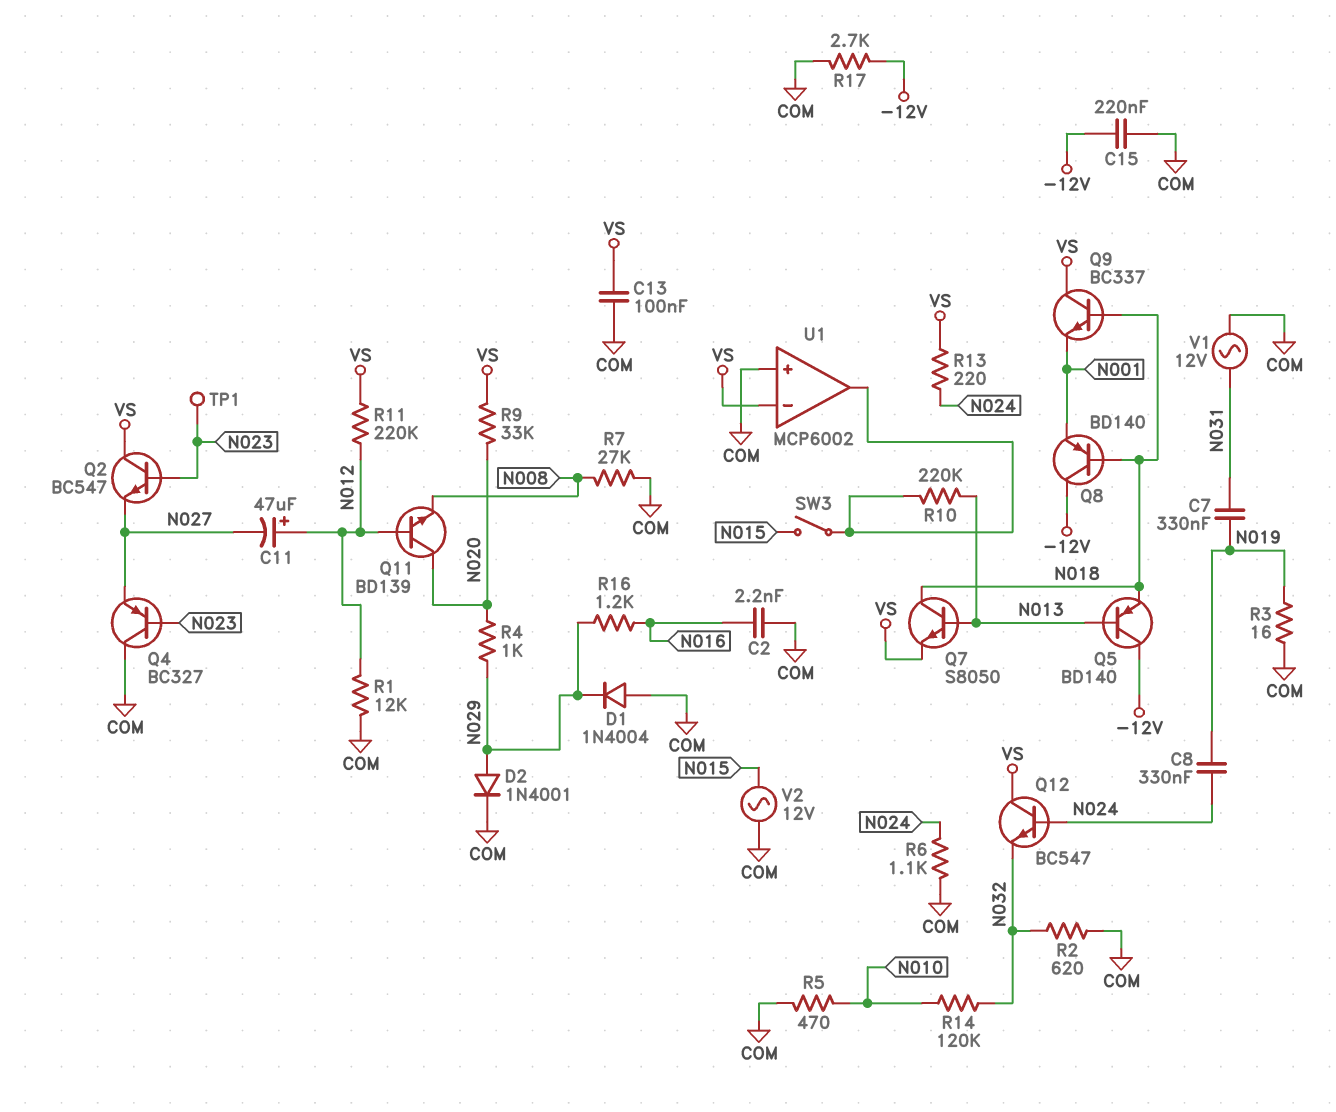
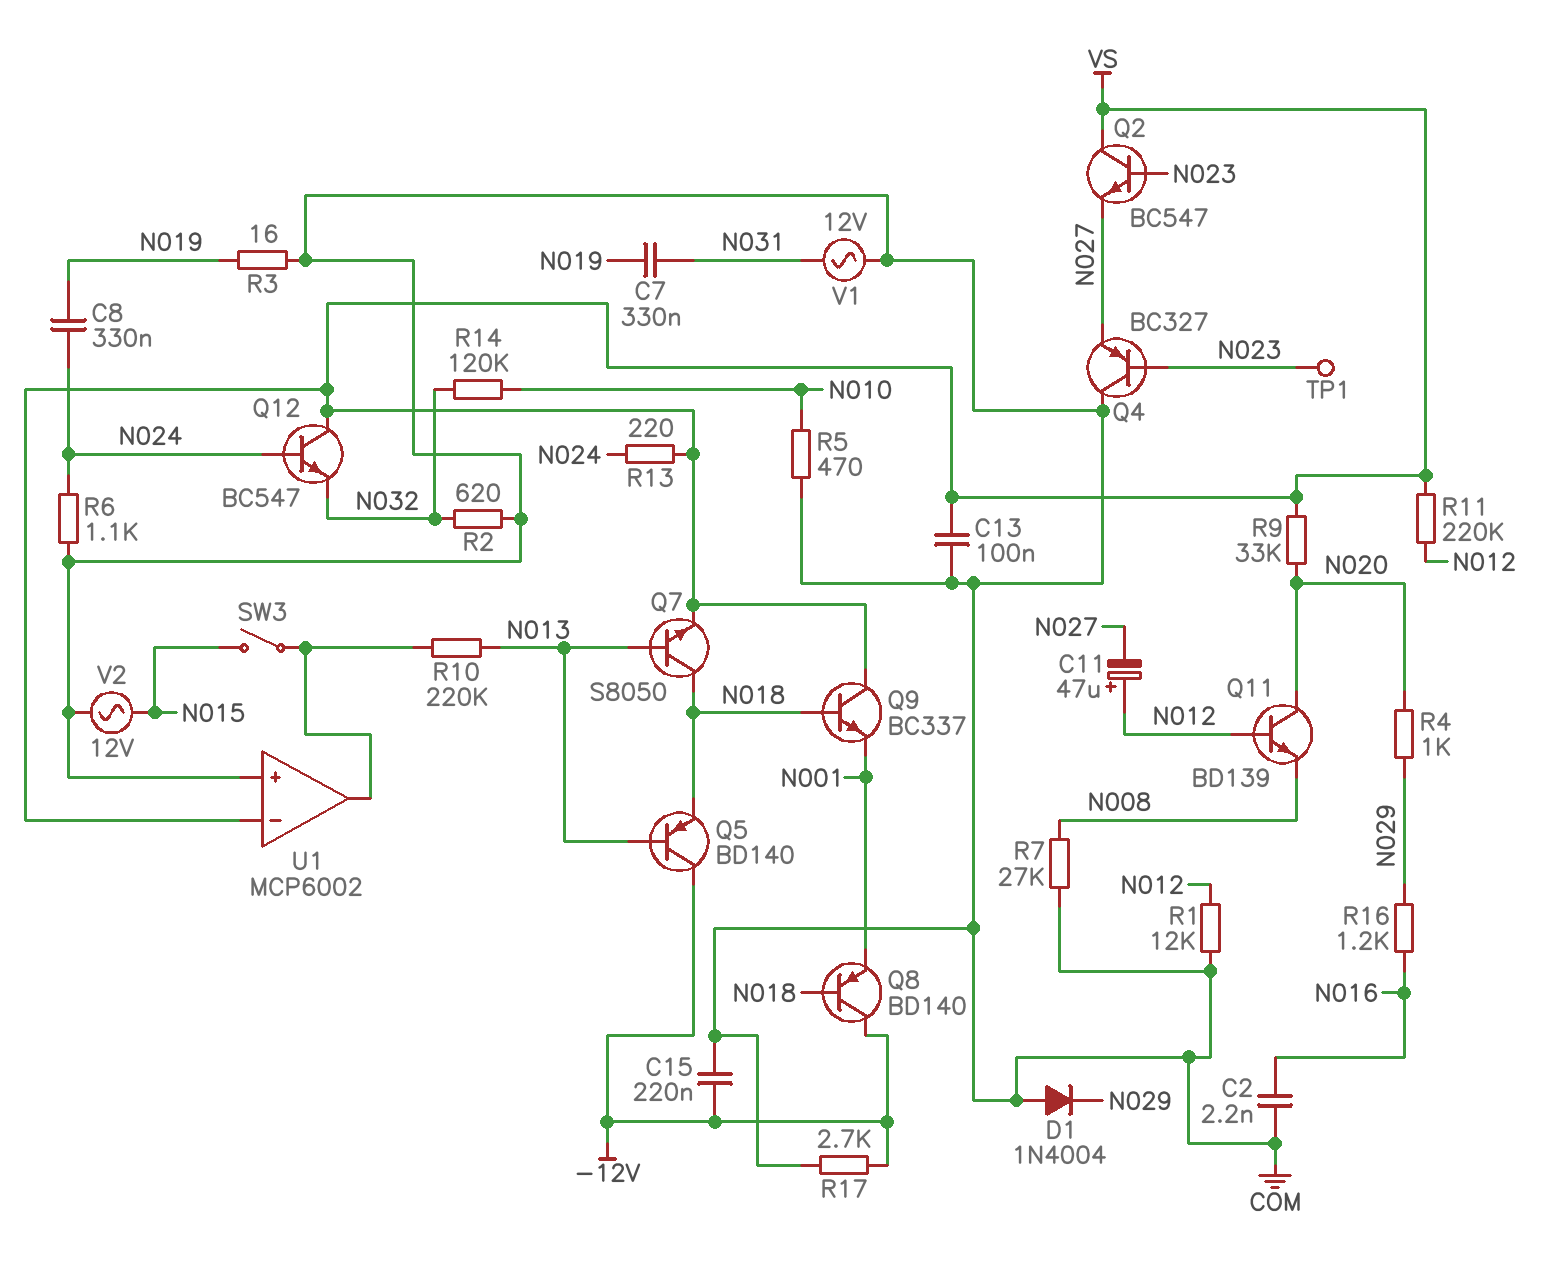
D2: diode 1N4001 (A N029, K COM) -> none

